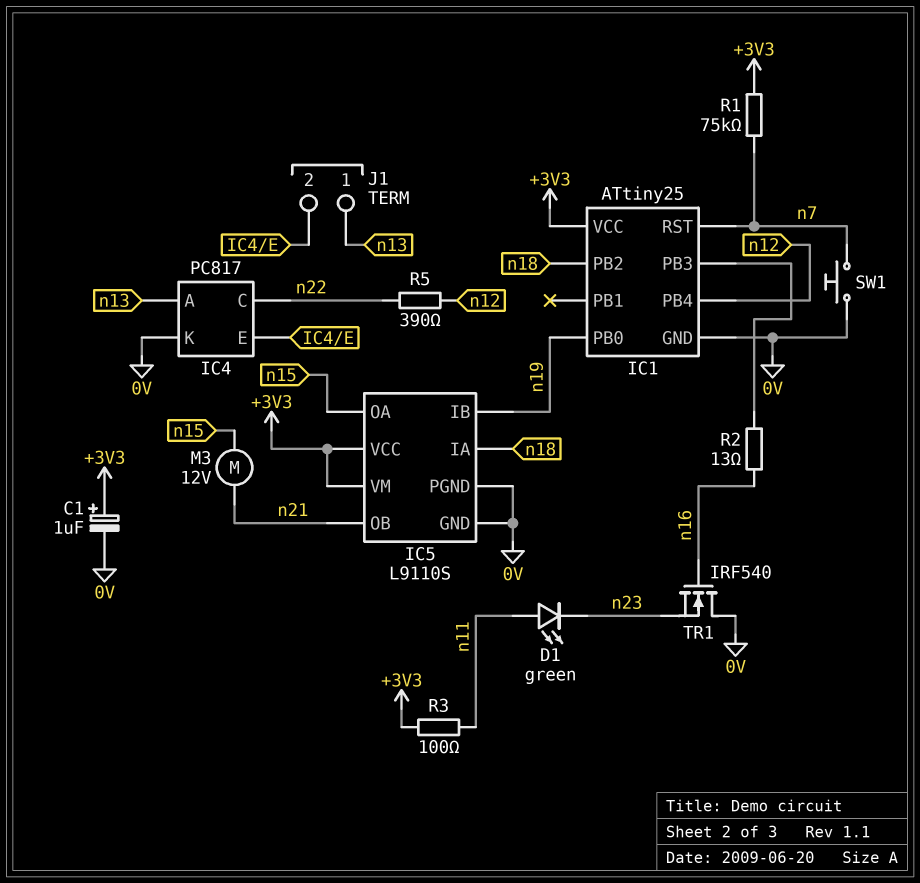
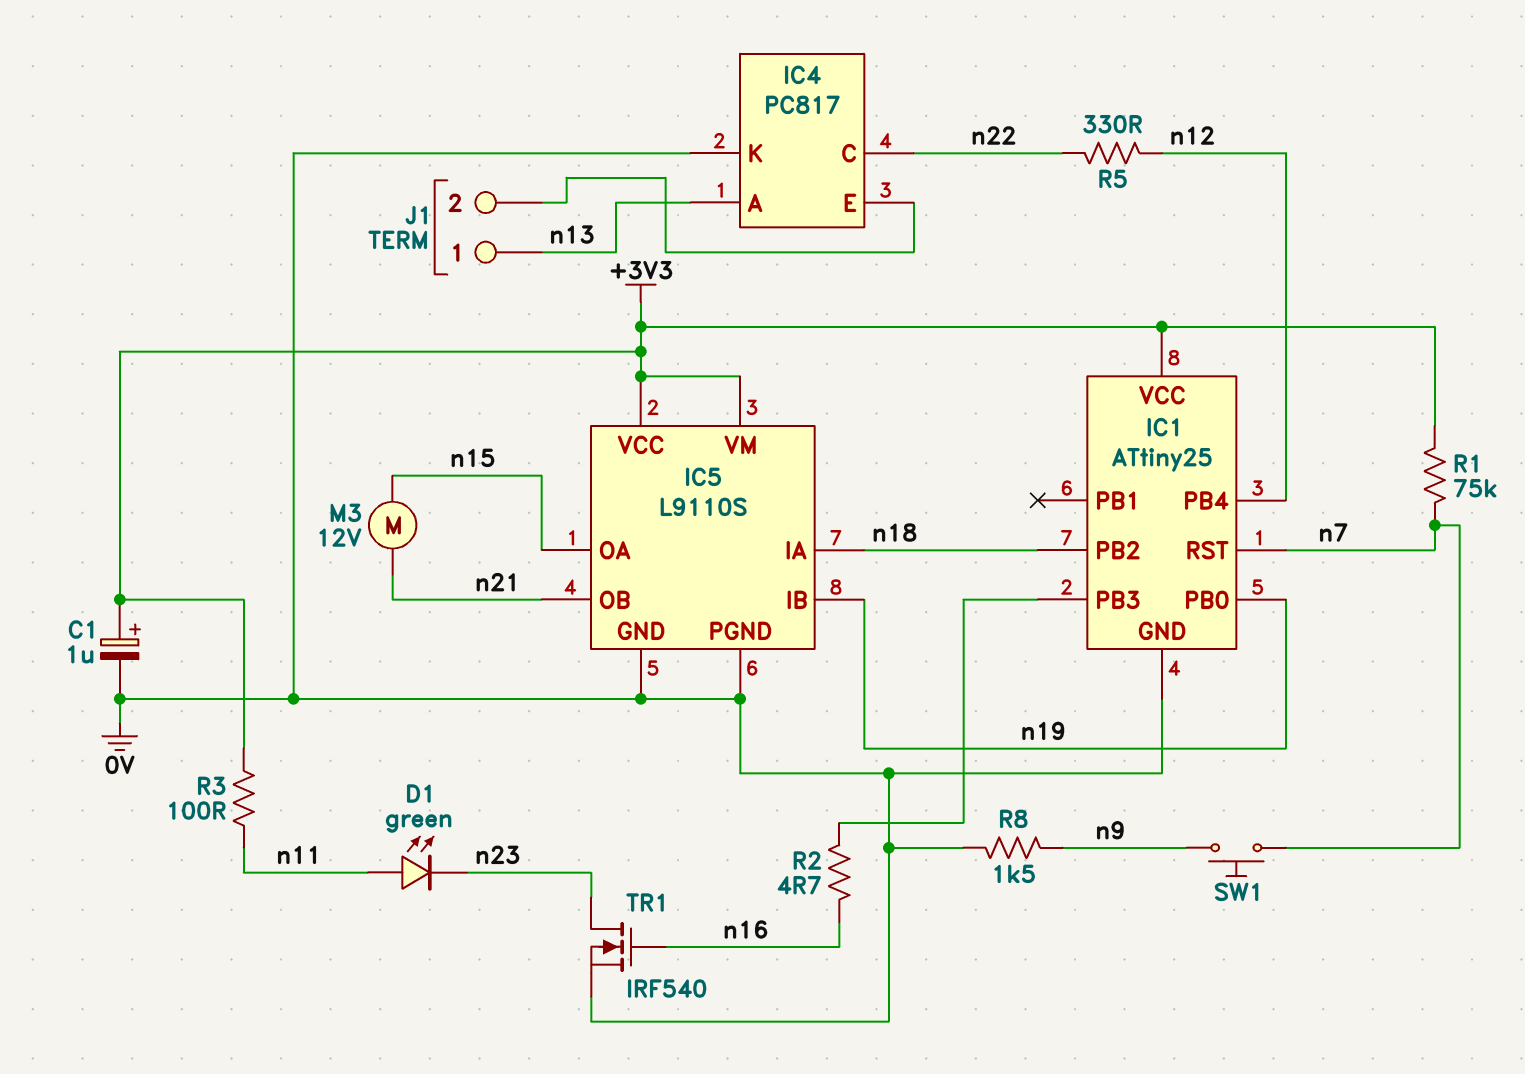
R2: 13 (IC1/PB3, n16) -> 4.7 (IC1/PB3, n16)
R5: 390 (n12, n22) -> 330 (n12, n22)
R8: none -> 1.5k (0V, n9)
SW1: button (0V, n7) -> button (n7, n9)
TR1: NMOS IRF540 (G n16, D 0V, S n23) -> NMOS IRF540 (G n16, D n23, S 0V)

